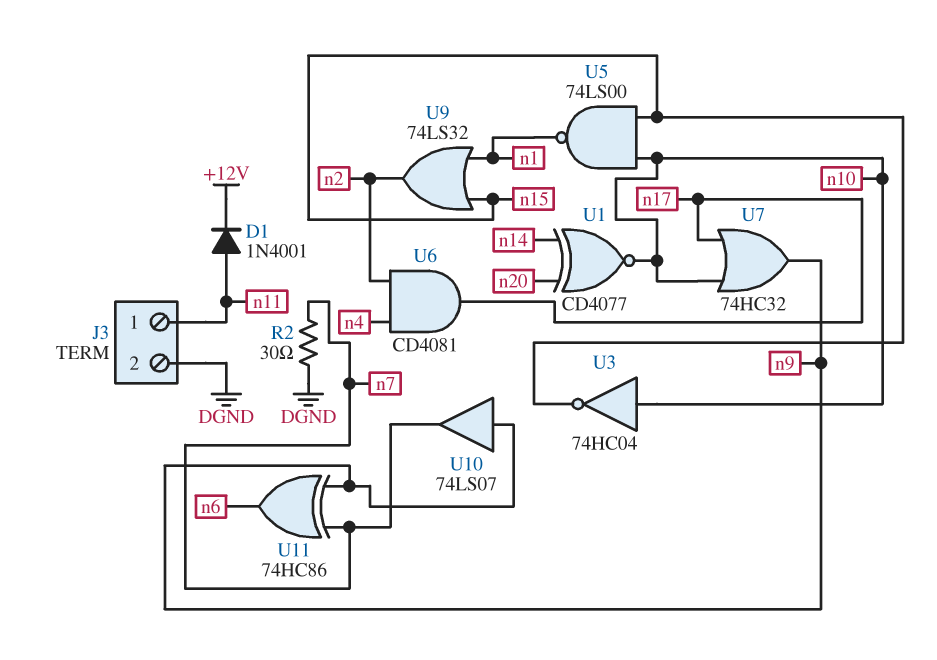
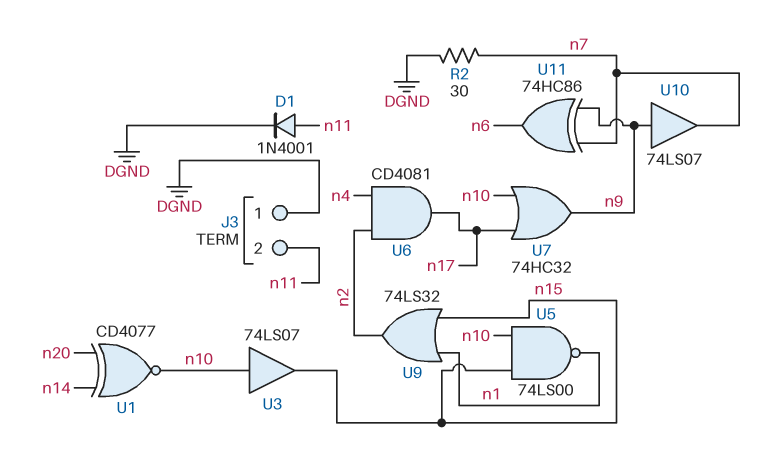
D1: diode 1N4001 (A n11, K +12V) -> diode 1N4001 (A n11, K DGND)
J3 pin 1: n11 -> DGND
J3 pin 2: DGND -> n11
U3: NOT 74HC04 (in n10, out n15) -> buffer 74LS07 (in n10, out n15)

